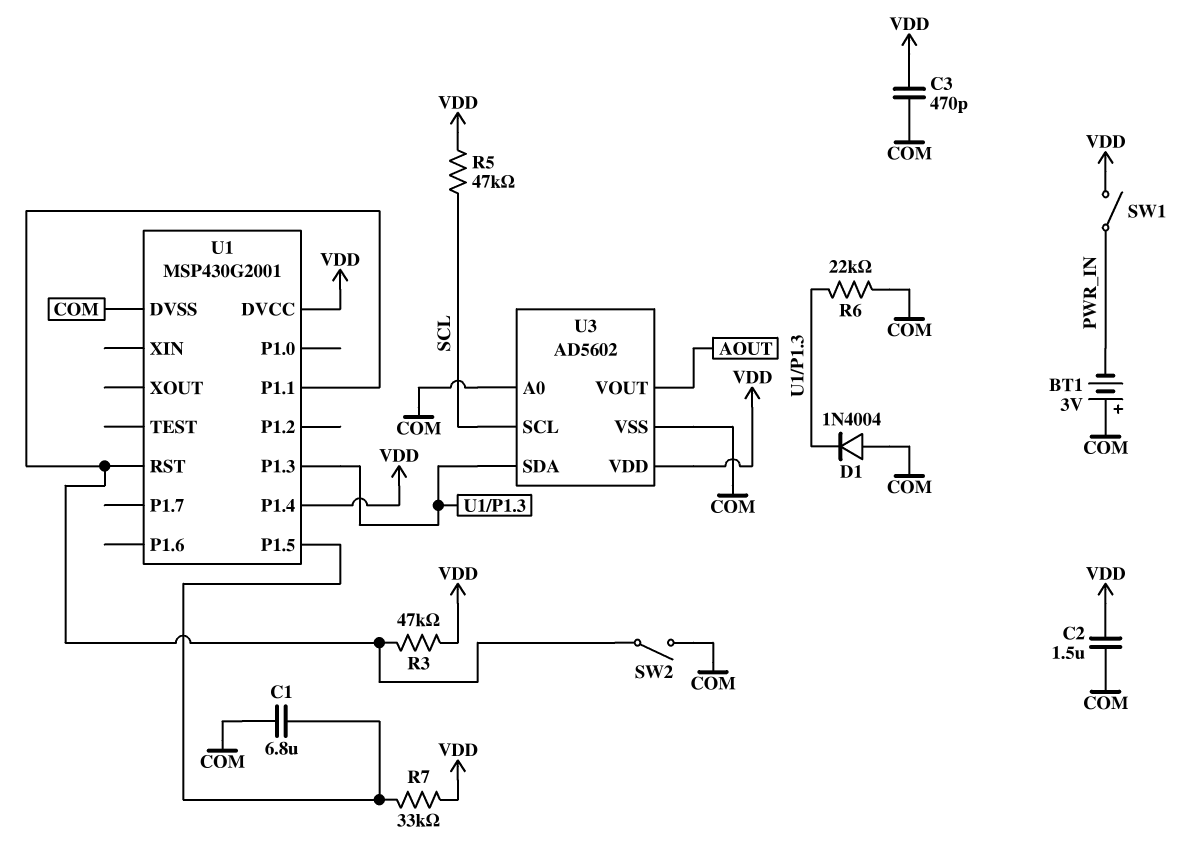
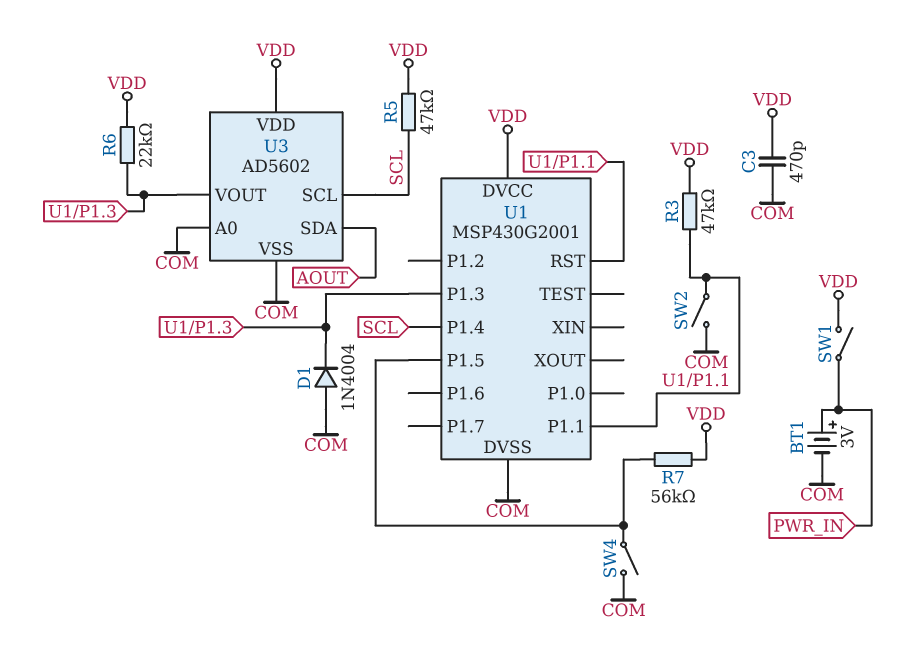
BT1: 3V (plus COM, minus PWR_IN) -> 3V (plus PWR_IN, minus COM)
C1: 6.8uF (COM, U1/P1.5) -> none
C2: 1.5uF (COM, VDD) -> none
R6: 22k (COM, U1/P1.3) -> 22k (U1/P1.3, VDD)
R7: 33k (U1/P1.5, VDD) -> 56k (U1/P1.5, VDD)
SW4: none -> switch (COM, U1/P1.5)
U1 pin P1.4: VDD -> SCL
U3 pin SDA: U1/P1.3 -> AOUT
U3 pin VOUT: AOUT -> U1/P1.3

